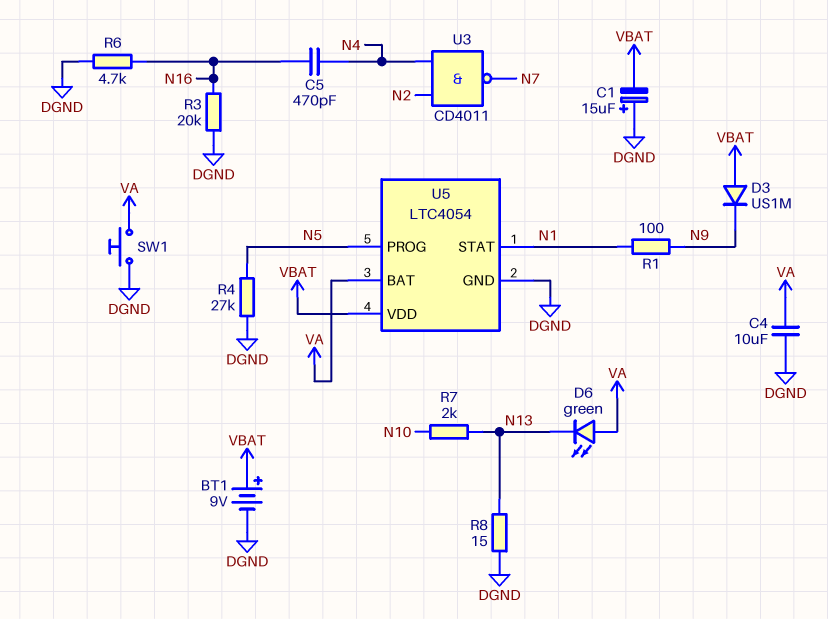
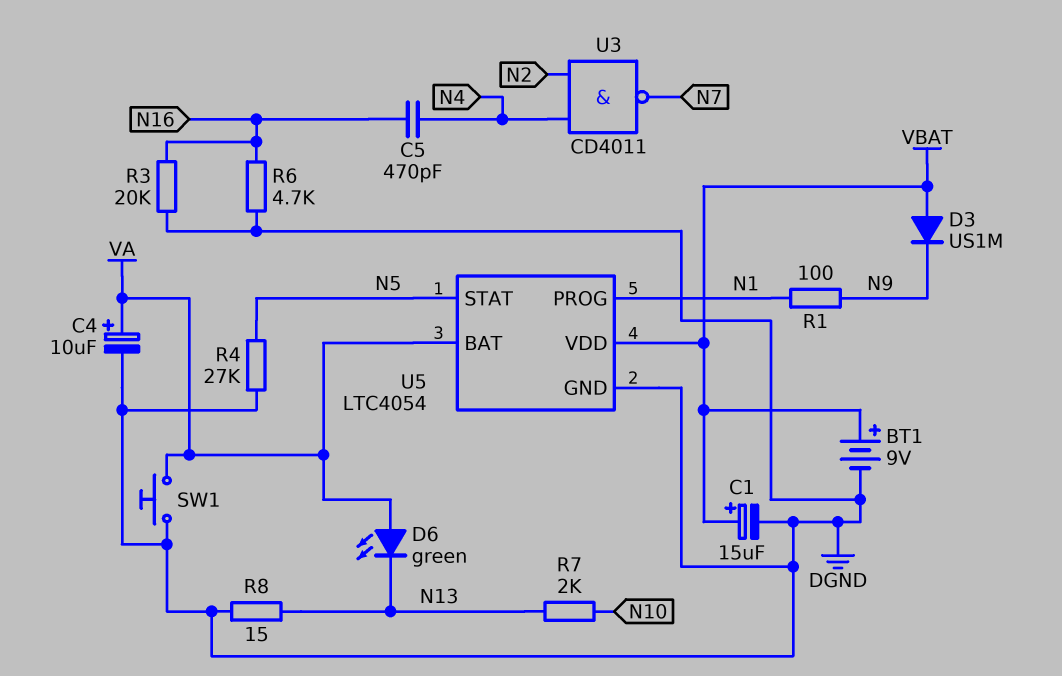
C1: 15uF (plus DGND, minus VBAT) -> 15uF (plus VBAT, minus DGND)
C4: 10uF (DGND, VA) -> 10uF (plus VA, minus DGND)
U5 pin PROG: N5 -> N1
U5 pin STAT: N1 -> N5

